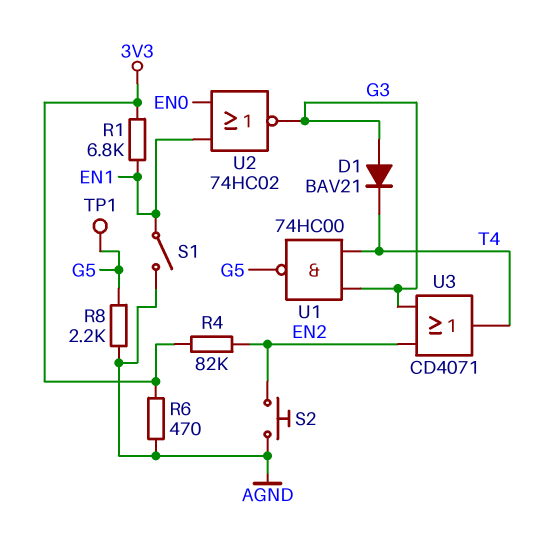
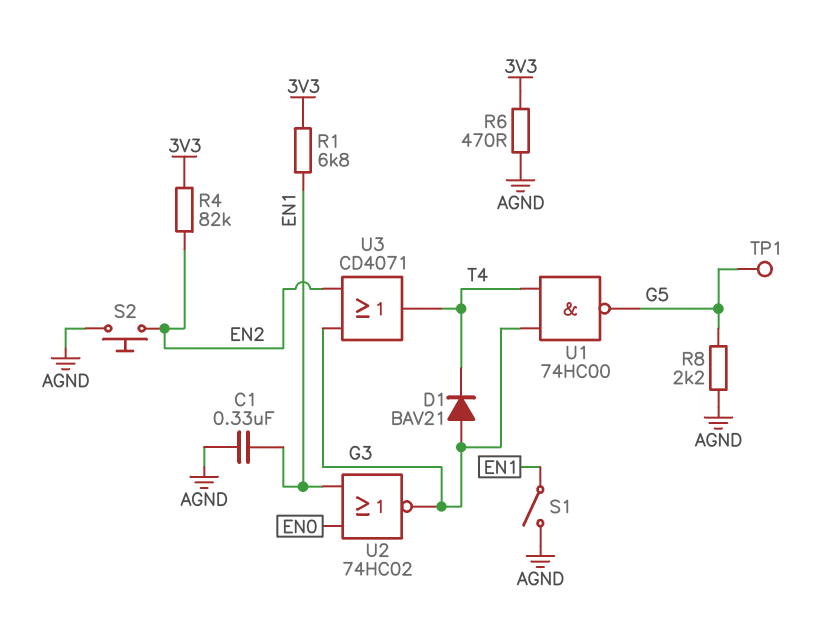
C1: none -> 330nF (AGND, EN1)

